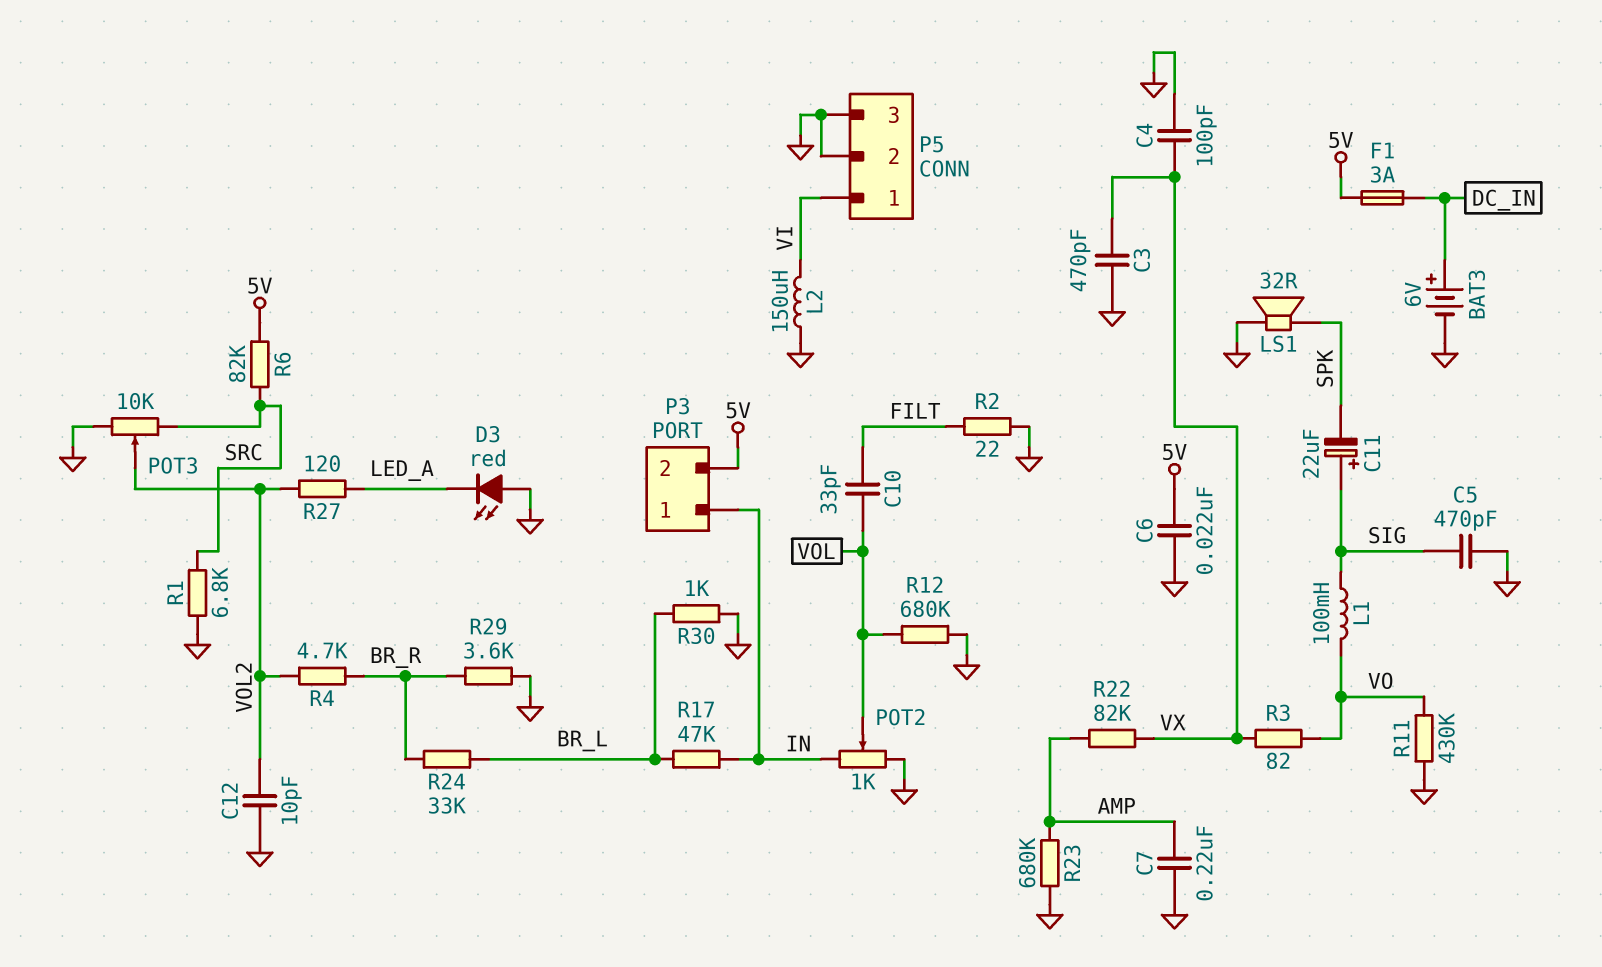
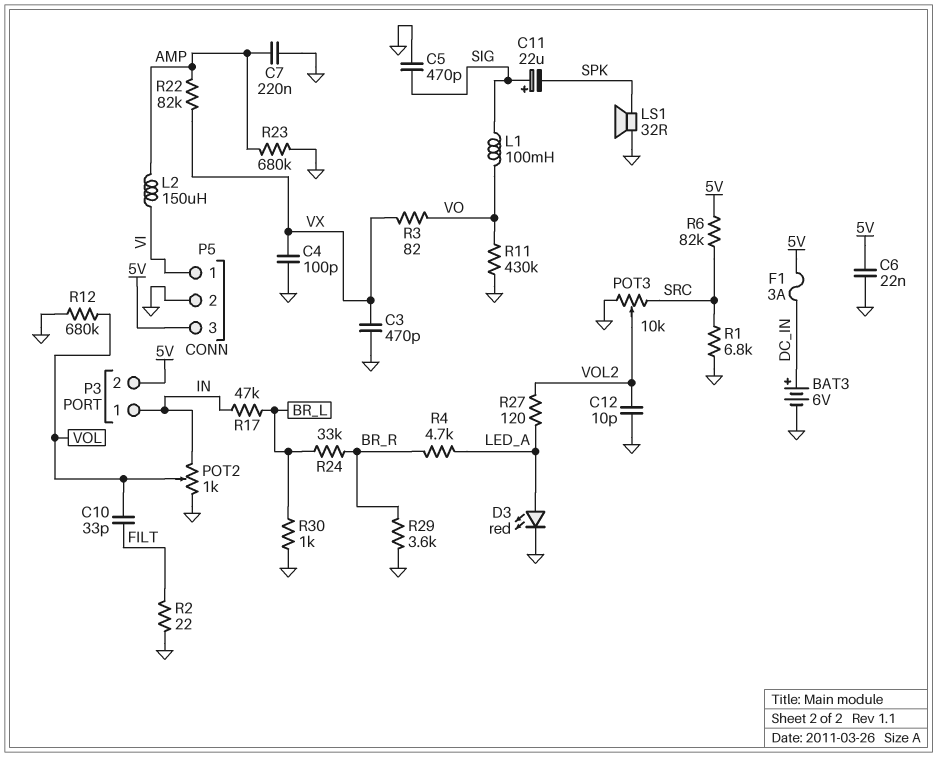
D3: LED red (A GND, K LED_A) -> LED red (A LED_A, K GND)
L2: 150uH (GND, VI) -> 150uH (AMP, VI)
P5 pin 3: GND -> 5V
R4: 4.7k (BR_R, VOL2) -> 4.7k (BR_R, LED_A)

